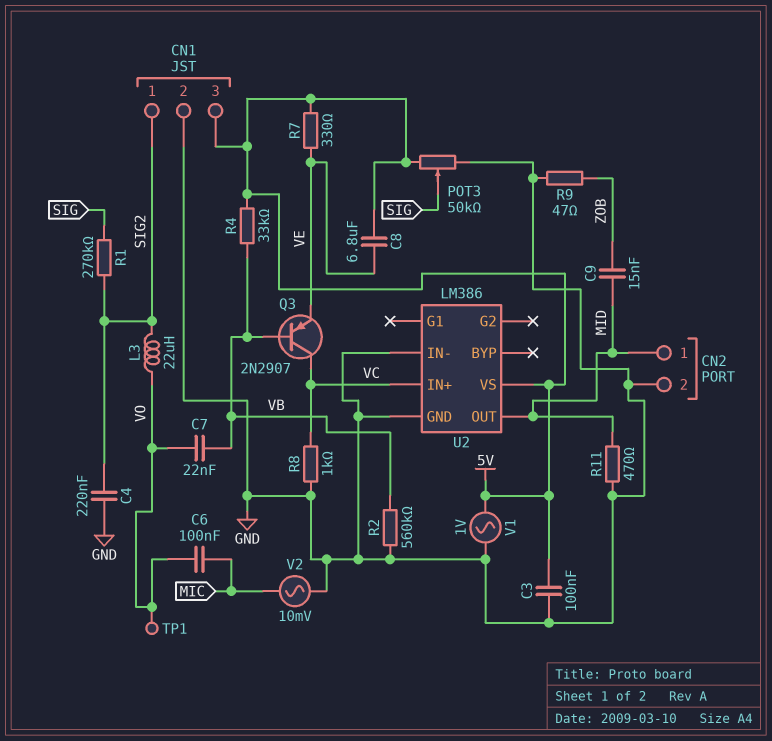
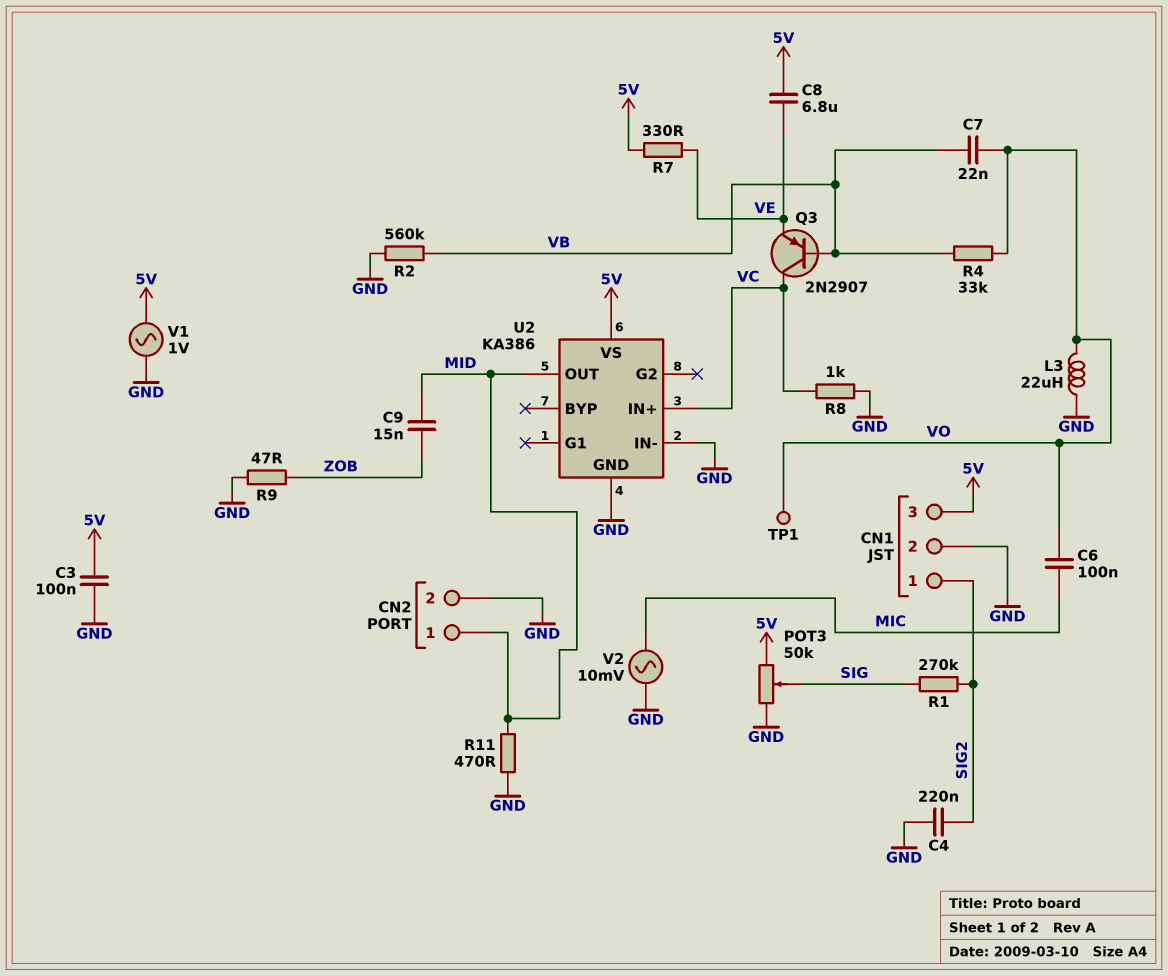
L3: 22uH (SIG2, VO) -> 22uH (GND, VO)
R4: 33k (5V, VB) -> 33k (VB, VO)
U2: LM386 -> KA386

